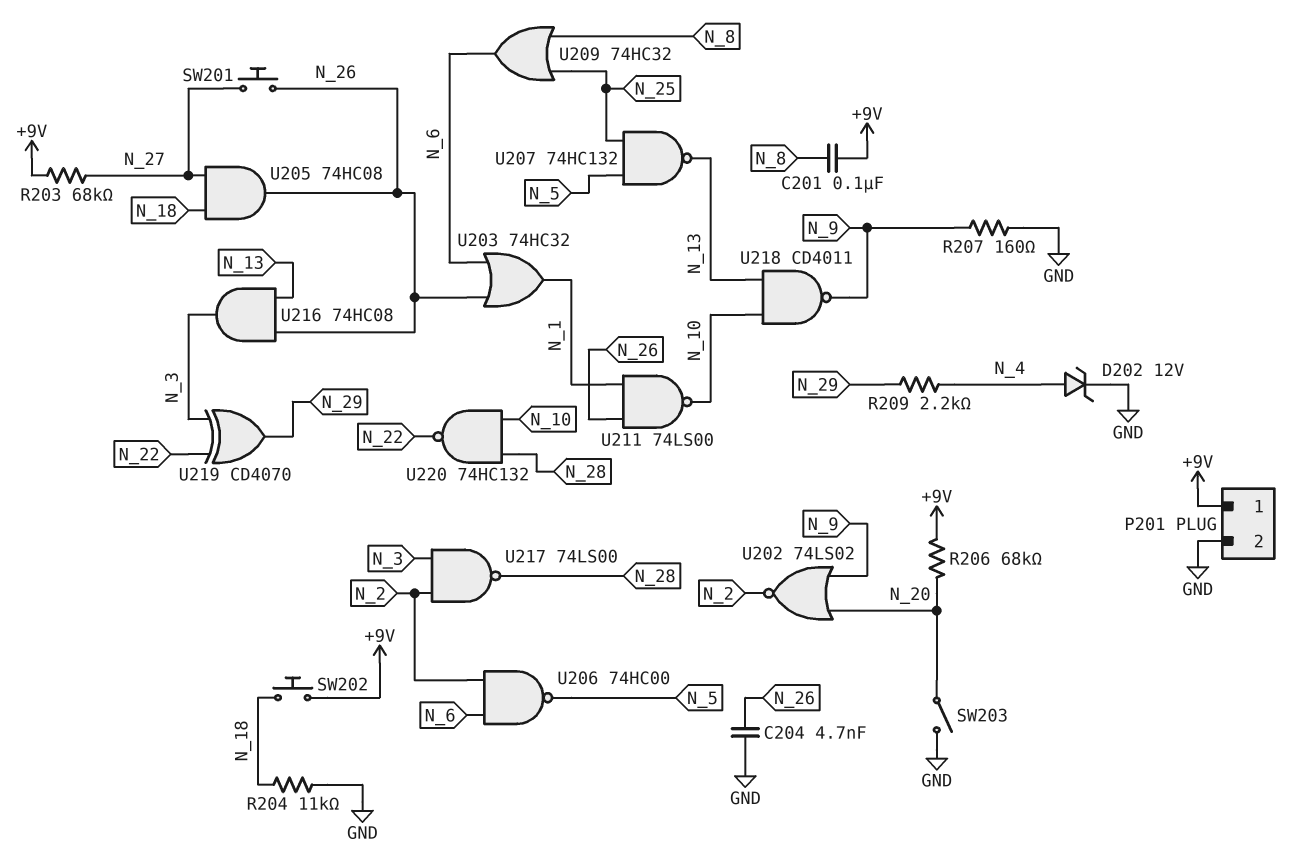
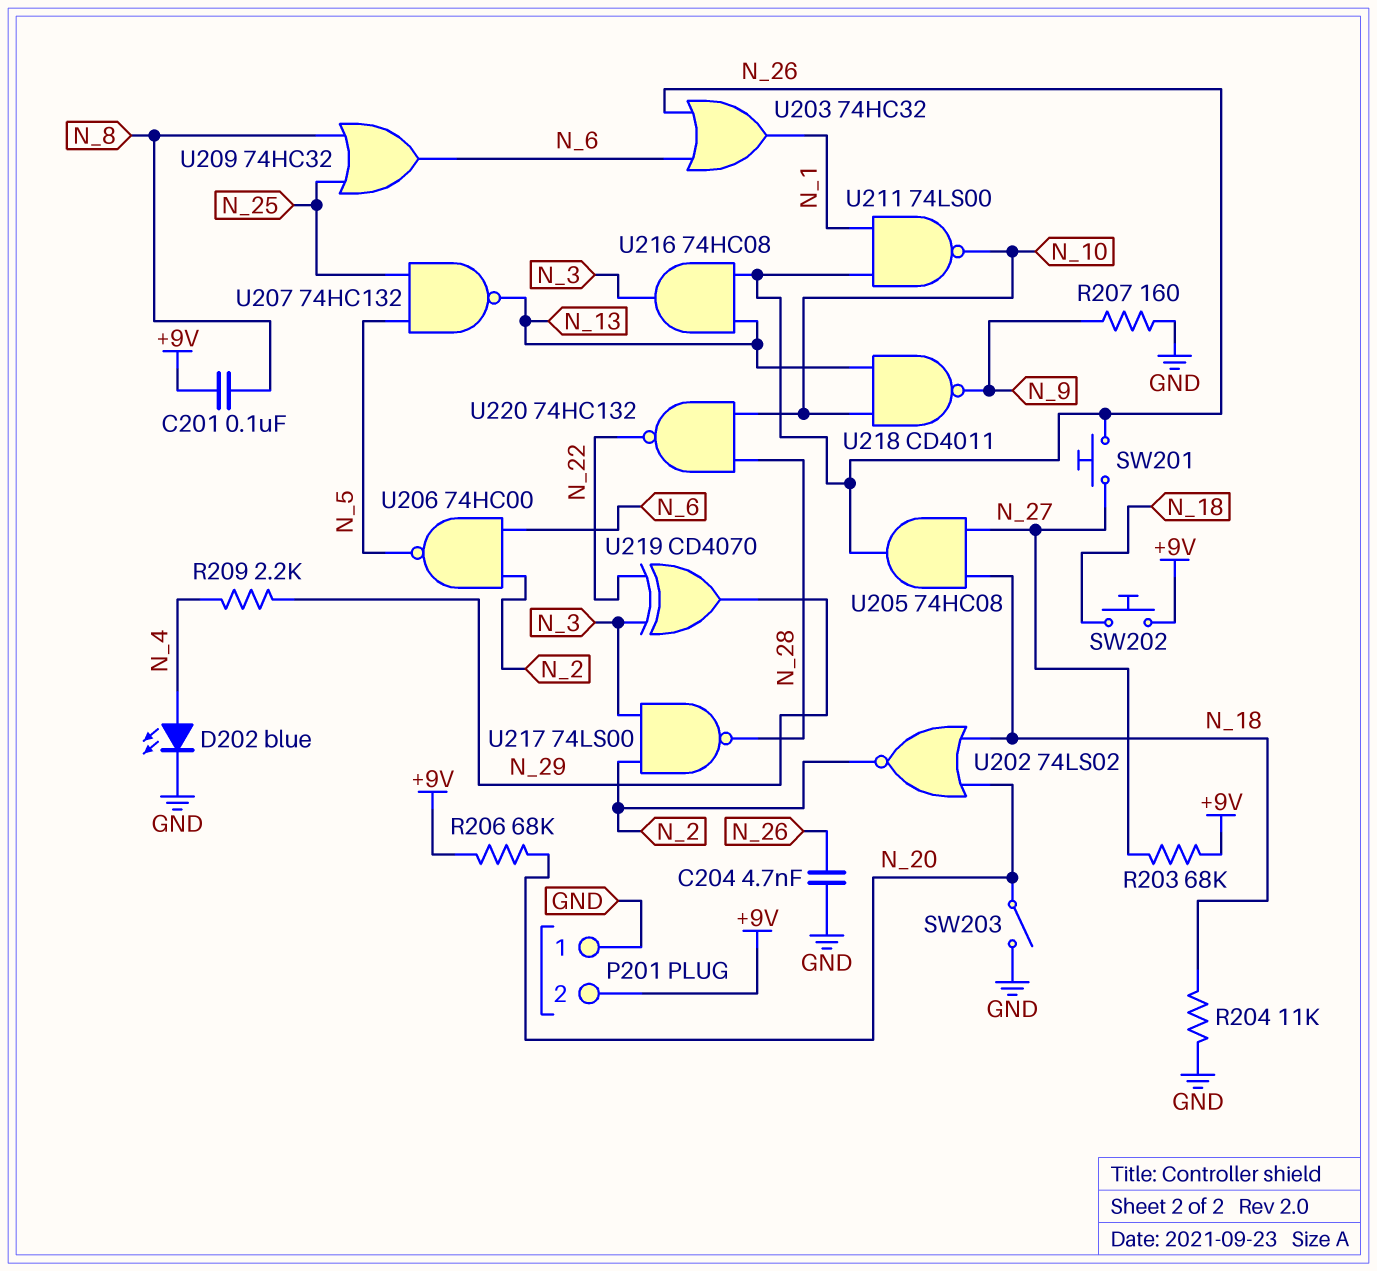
D202: zener 12V (A N_4, K GND) -> LED blue (A N_4, K GND)
P201 pin 1: +9V -> GND
P201 pin 2: GND -> +9V
U202: NOR 74LS02 (in N_9, in N_20, out N_2) -> NOR 74LS02 (in N_18, in N_20, out N_2)

